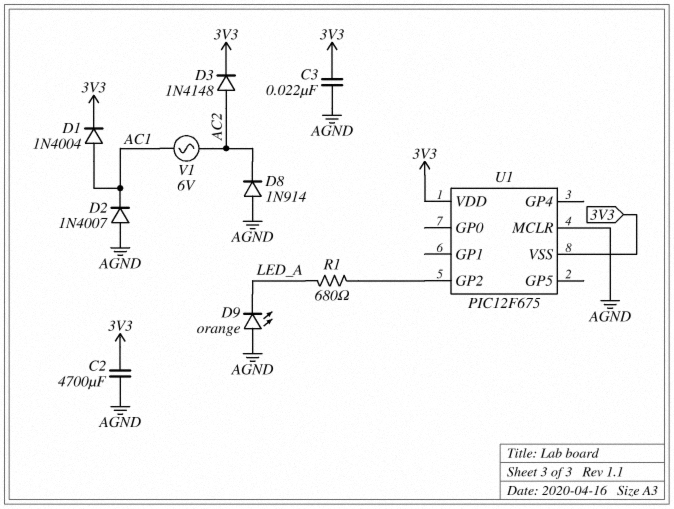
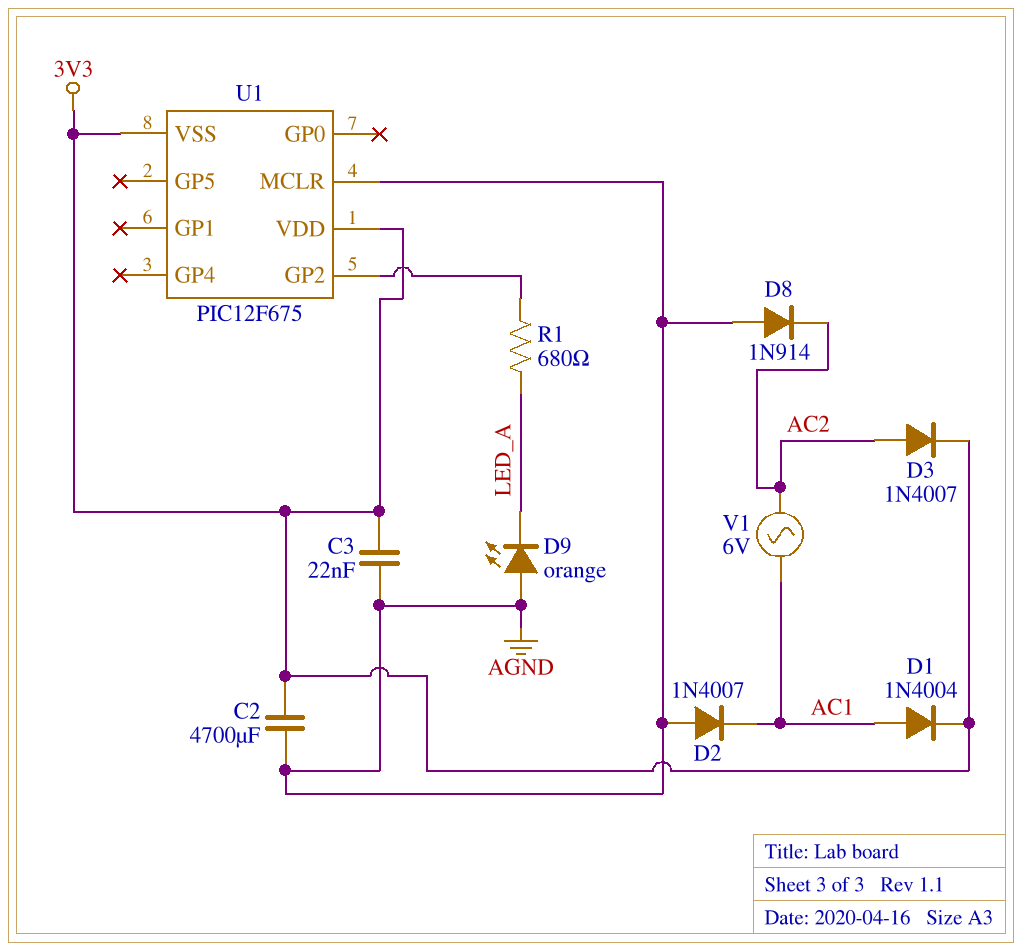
D3: diode 1N4148 (A AC2, K 3V3) -> diode 1N4007 (A AC2, K 3V3)

